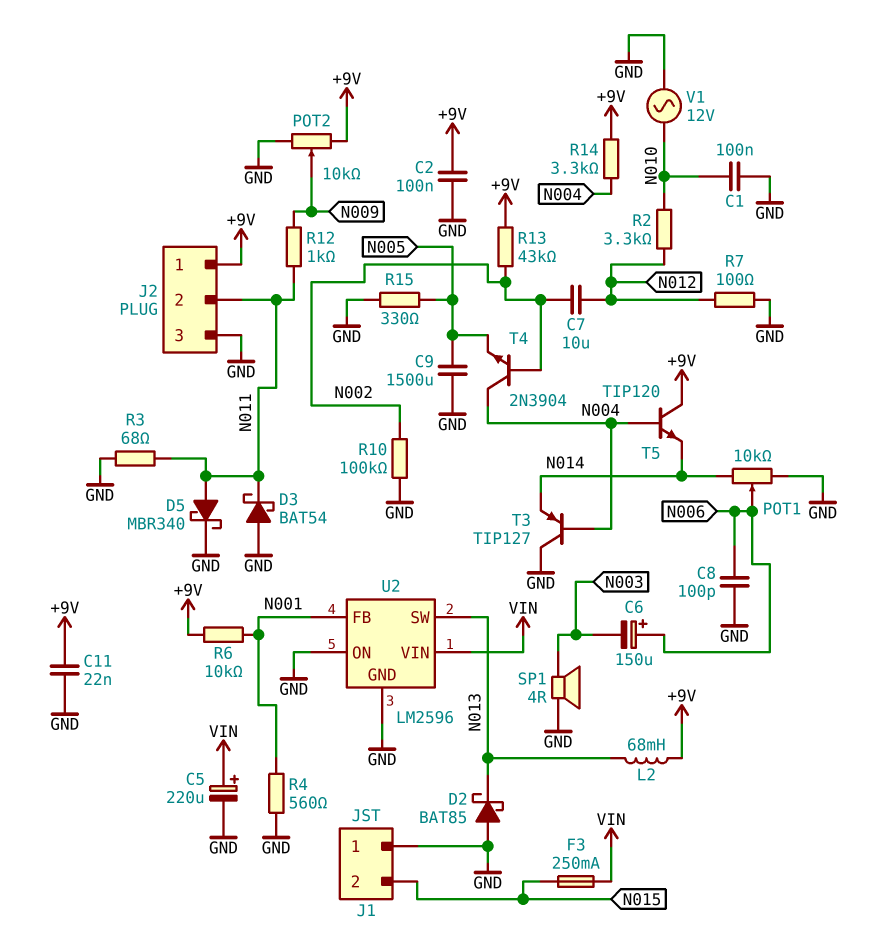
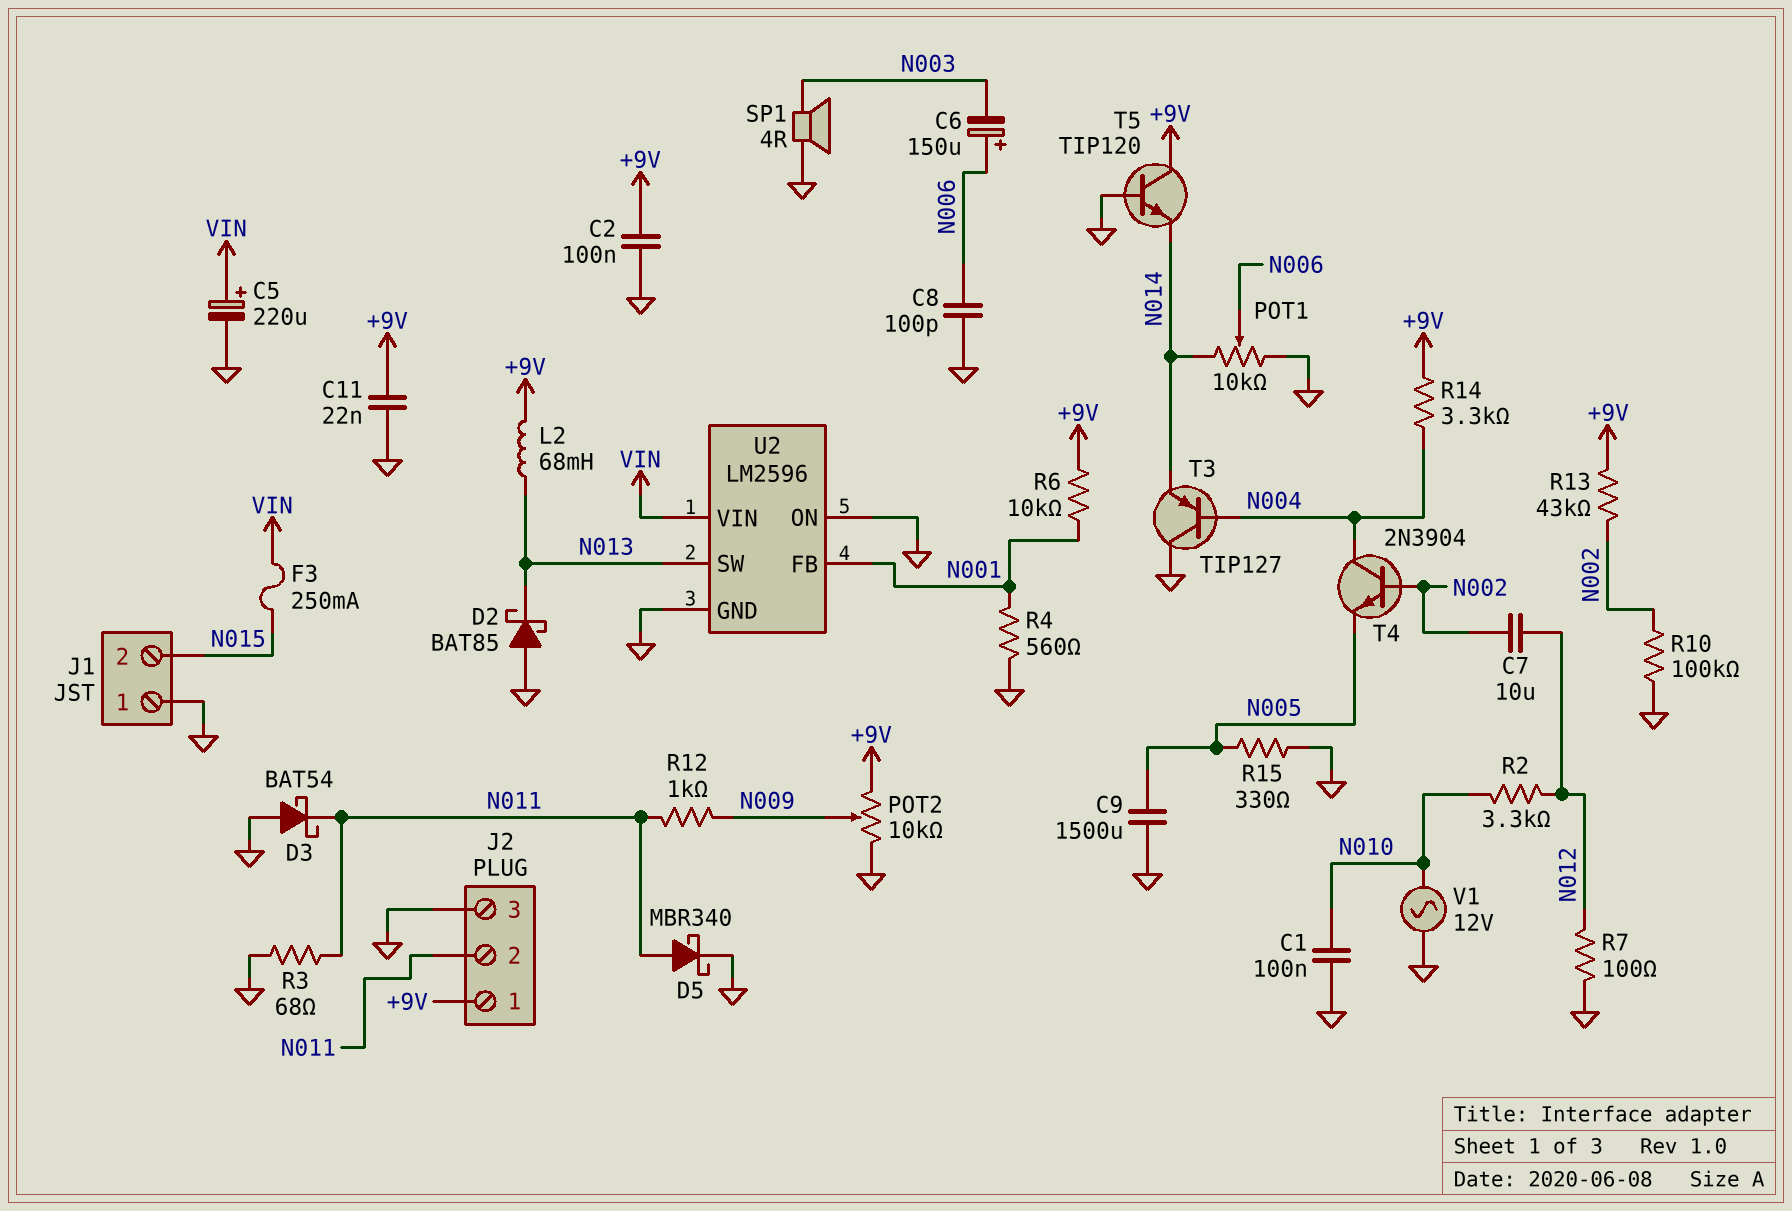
T5: NPN TIP120 (B N004, C +9V, E N014) -> NPN TIP120 (B GND, C +9V, E N014)

